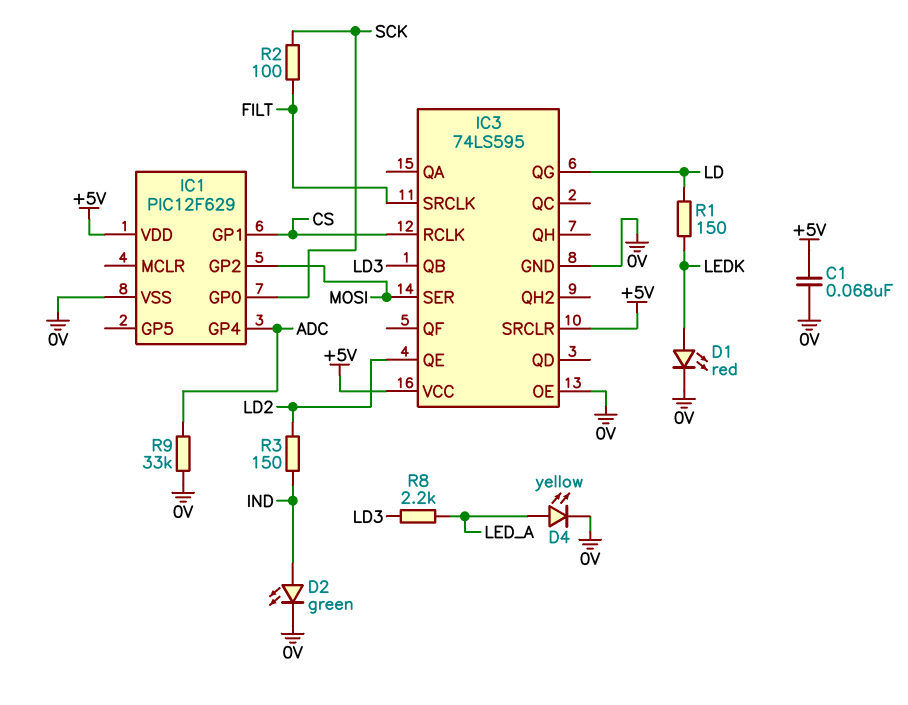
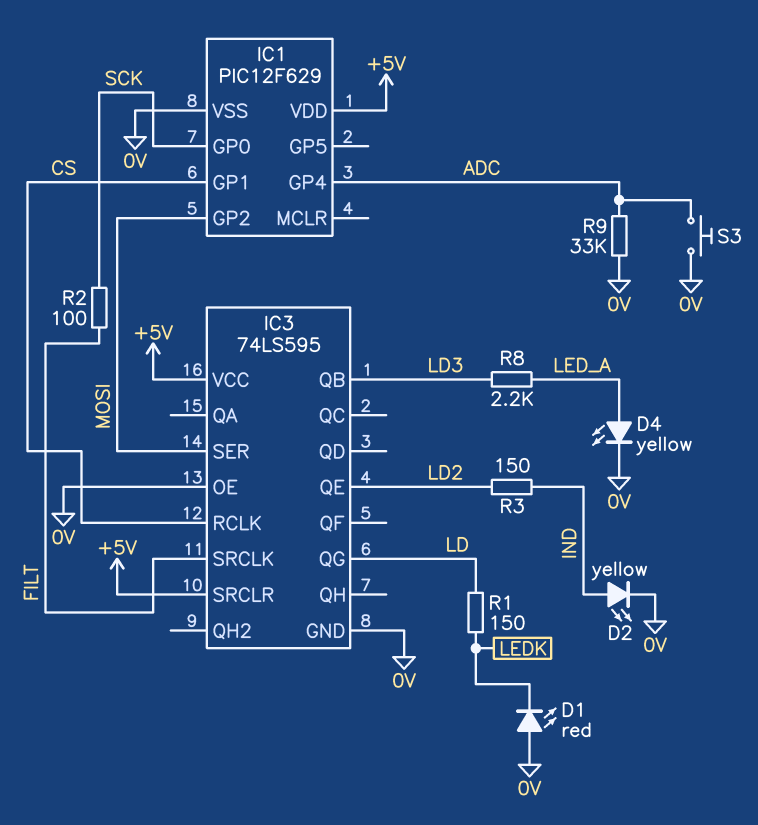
C1: 68nF (+5V, 0V) -> none
D1: LED red (A LEDK, K 0V) -> LED red (A 0V, K LEDK)
D2: LED green (A IND, K 0V) -> LED yellow (A IND, K 0V)
S3: none -> button (0V, ADC)

